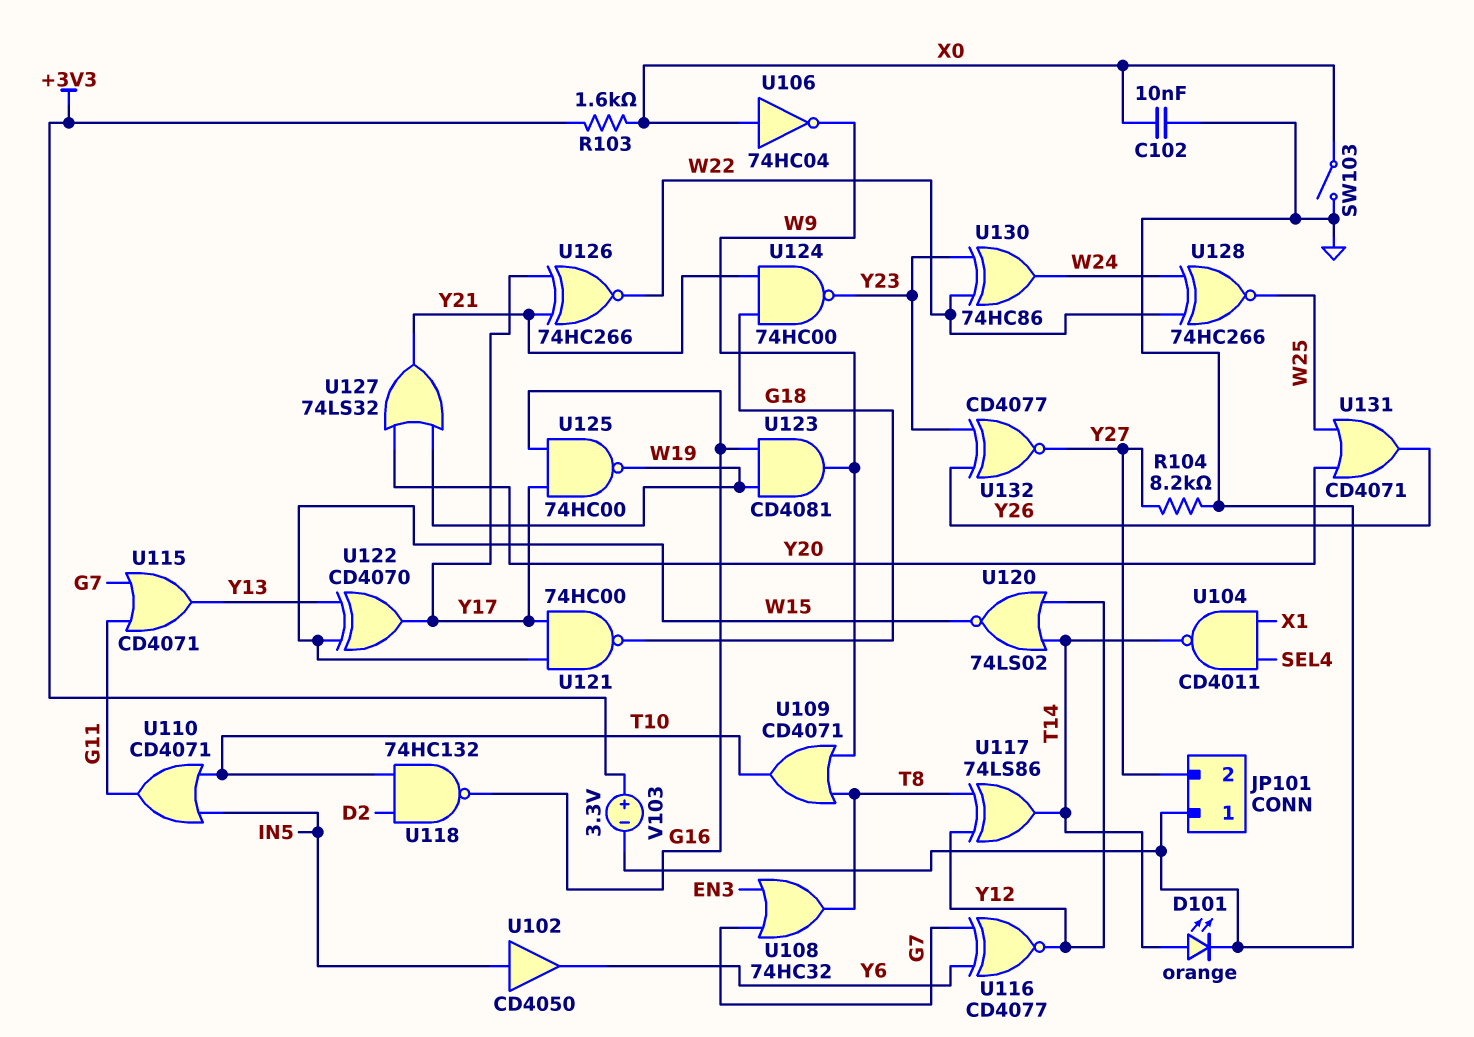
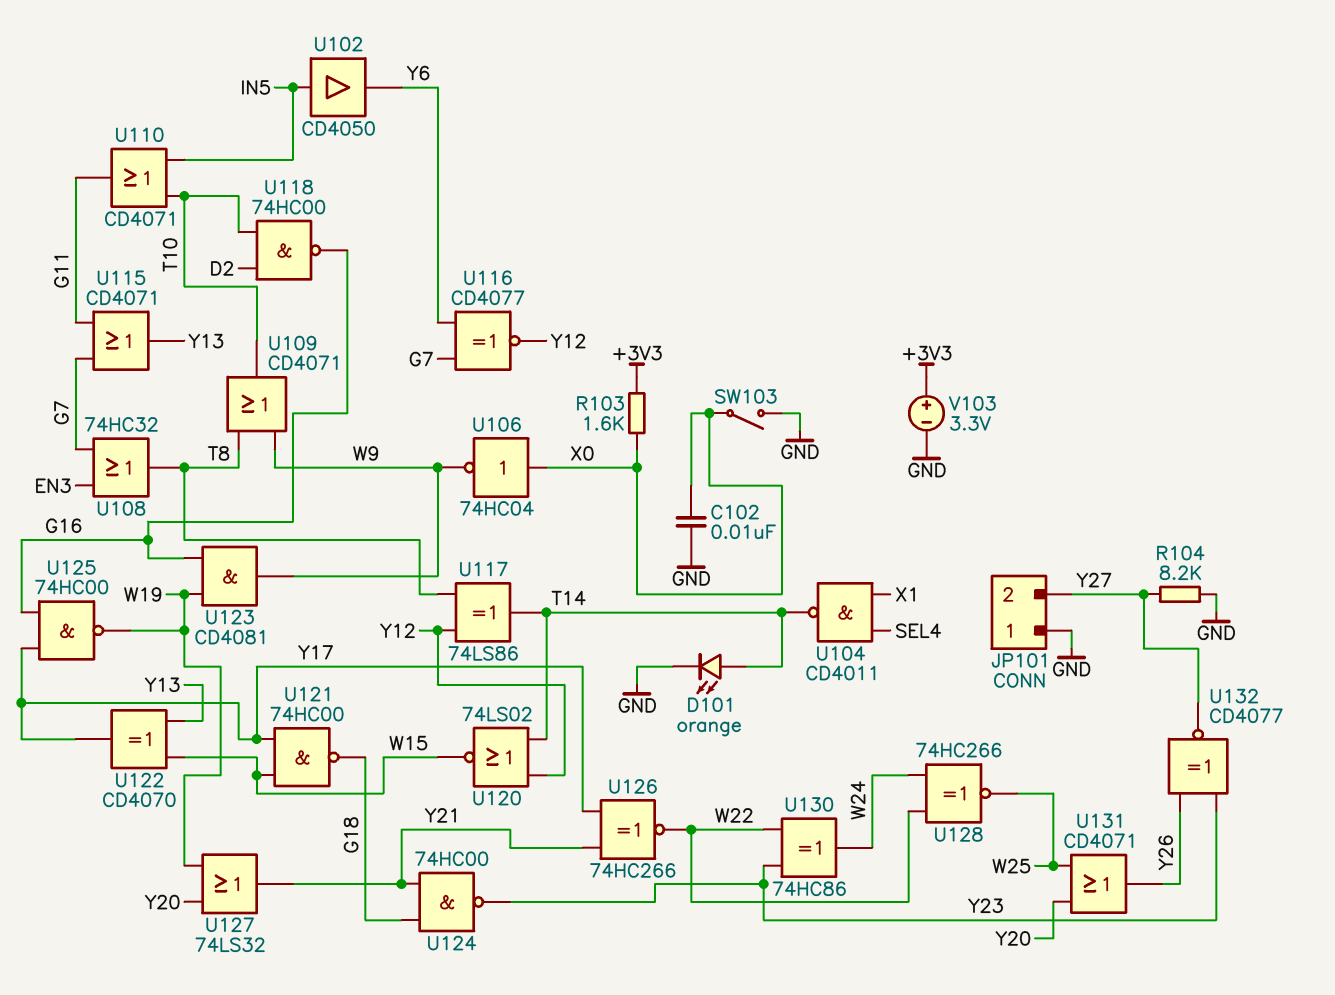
U118: NAND 74HC132 (in D2, in T10, out G16) -> NAND 74HC00 (in D2, in T10, out G16)

